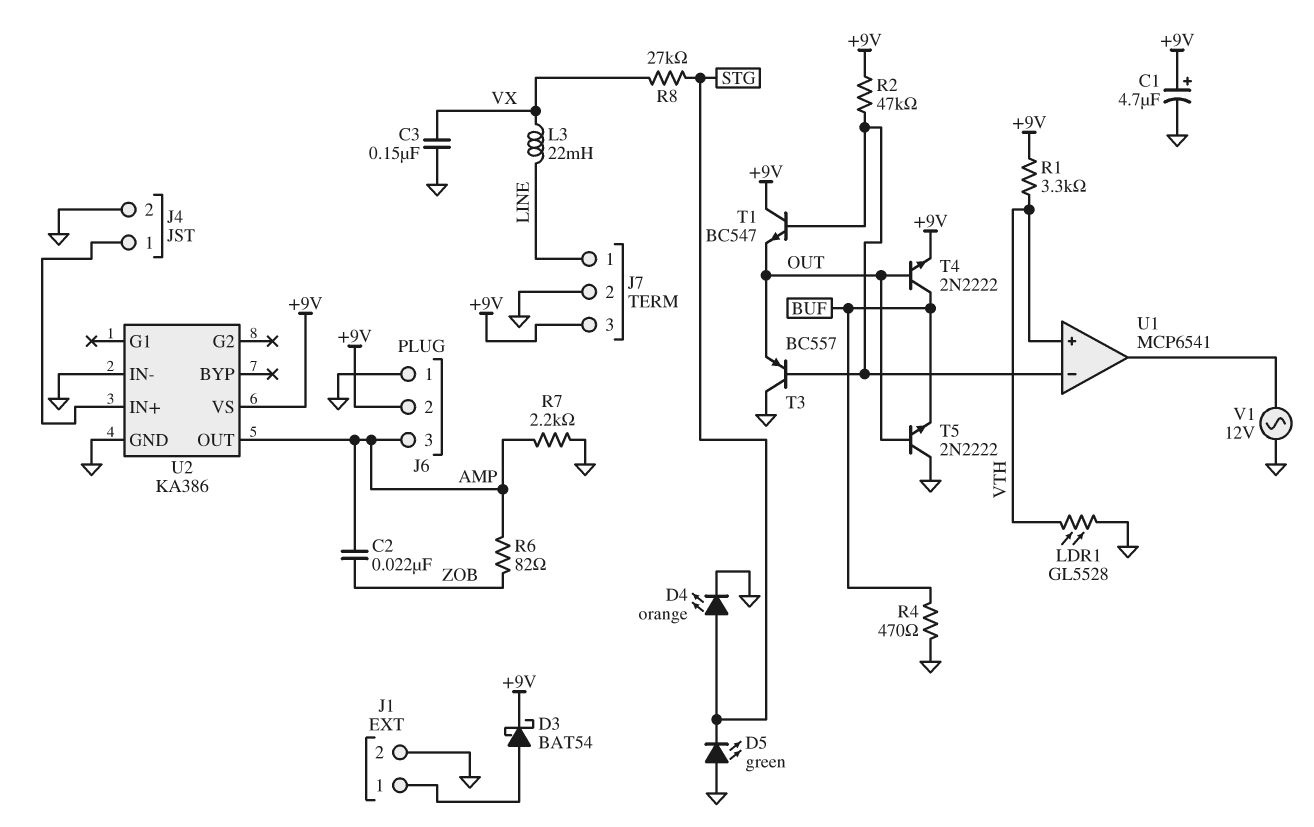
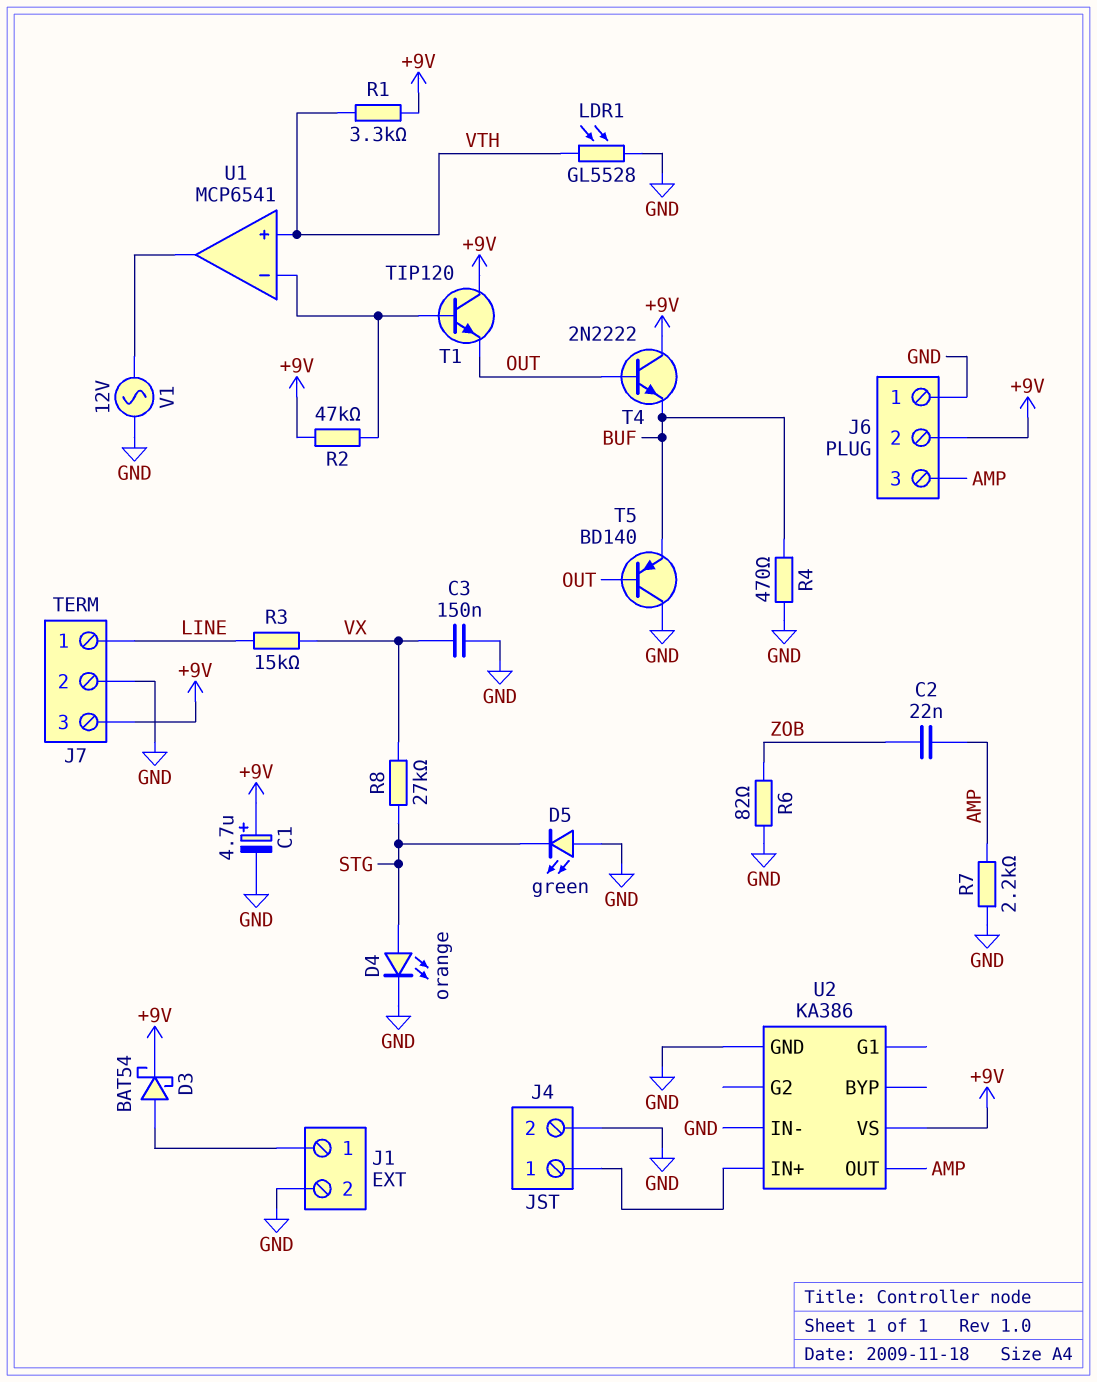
L3: 22mH (LINE, VX) -> none
R3: none -> 15k (LINE, VX)
R6: 82 (AMP, ZOB) -> 82 (GND, ZOB)
T1: NPN BC547 (B U1/in-, C +9V, E OUT) -> NPN TIP120 (B U1/in-, C +9V, E OUT)
T3: PNP BC557 (B U1/in-, C GND, E OUT) -> none
T4: NPN 2N2222 (B OUT, C BUF, E +9V) -> NPN 2N2222 (B OUT, C +9V, E BUF)
T5: NPN 2N2222 (B OUT, C GND, E BUF) -> PNP BD140 (B OUT, C GND, E BUF)

